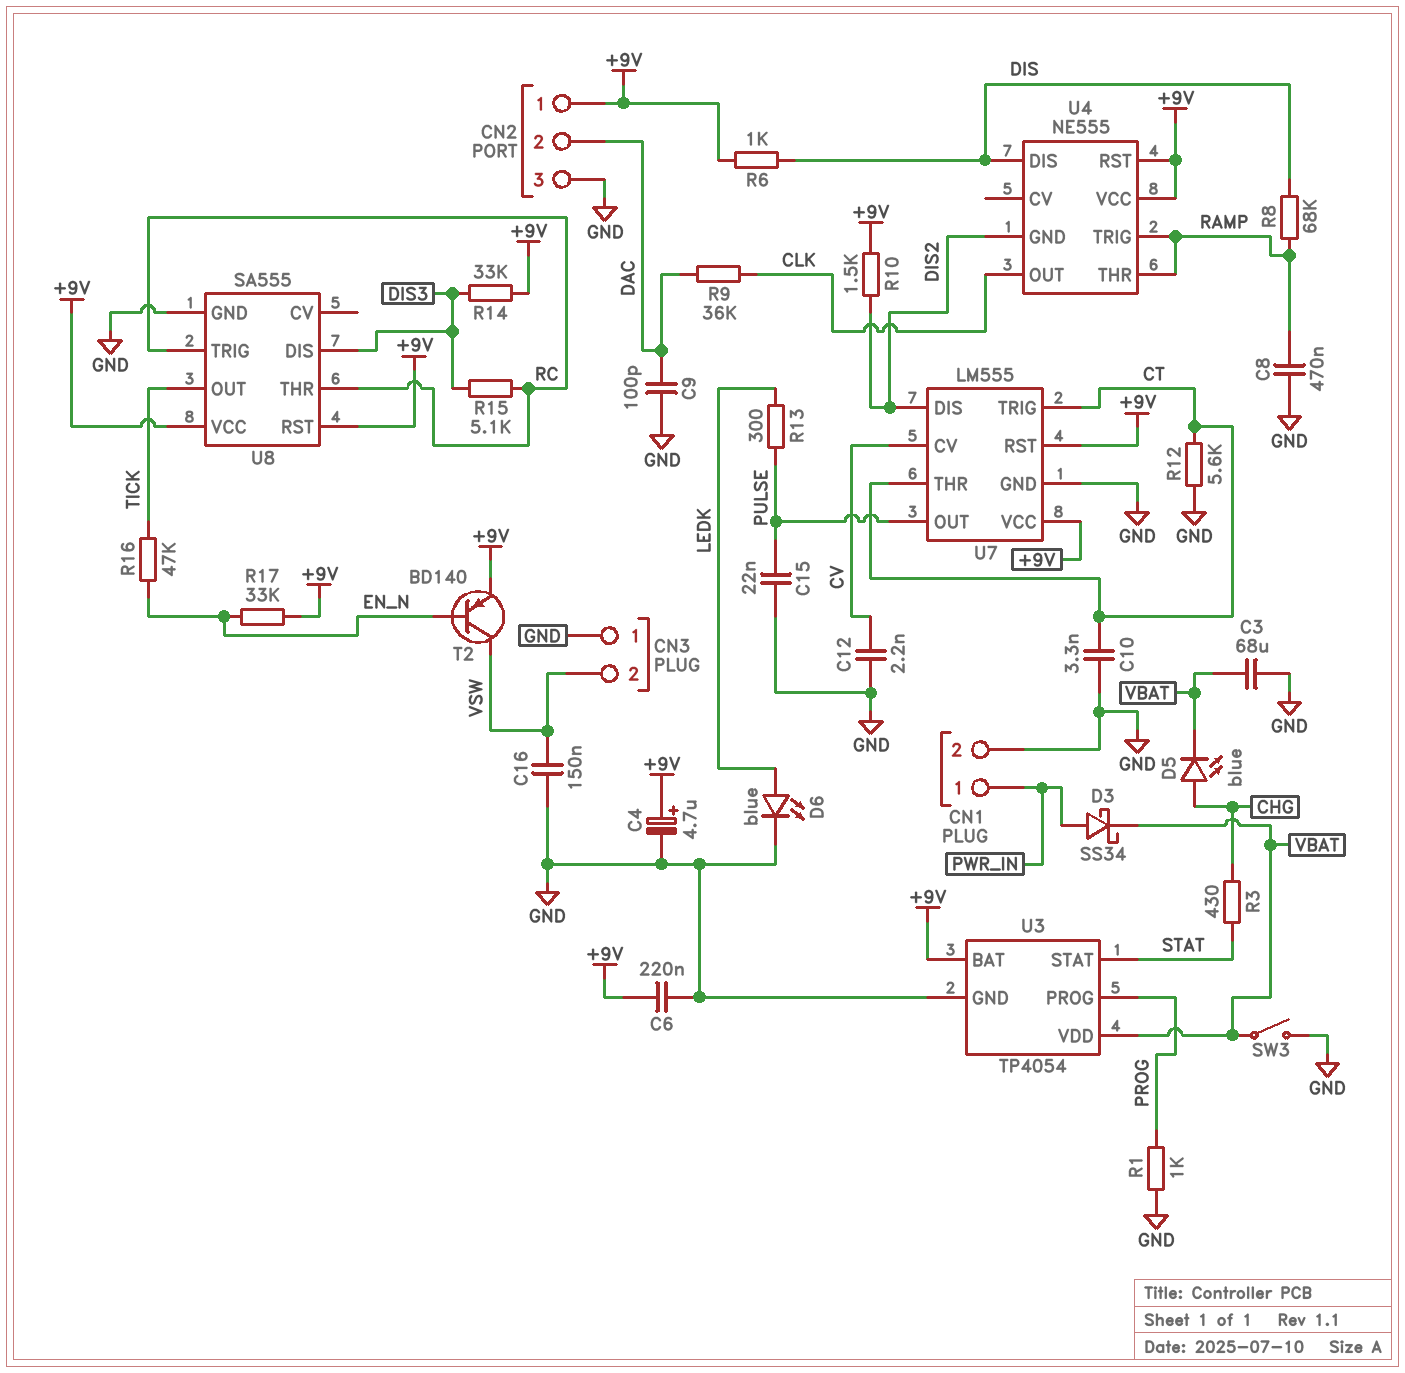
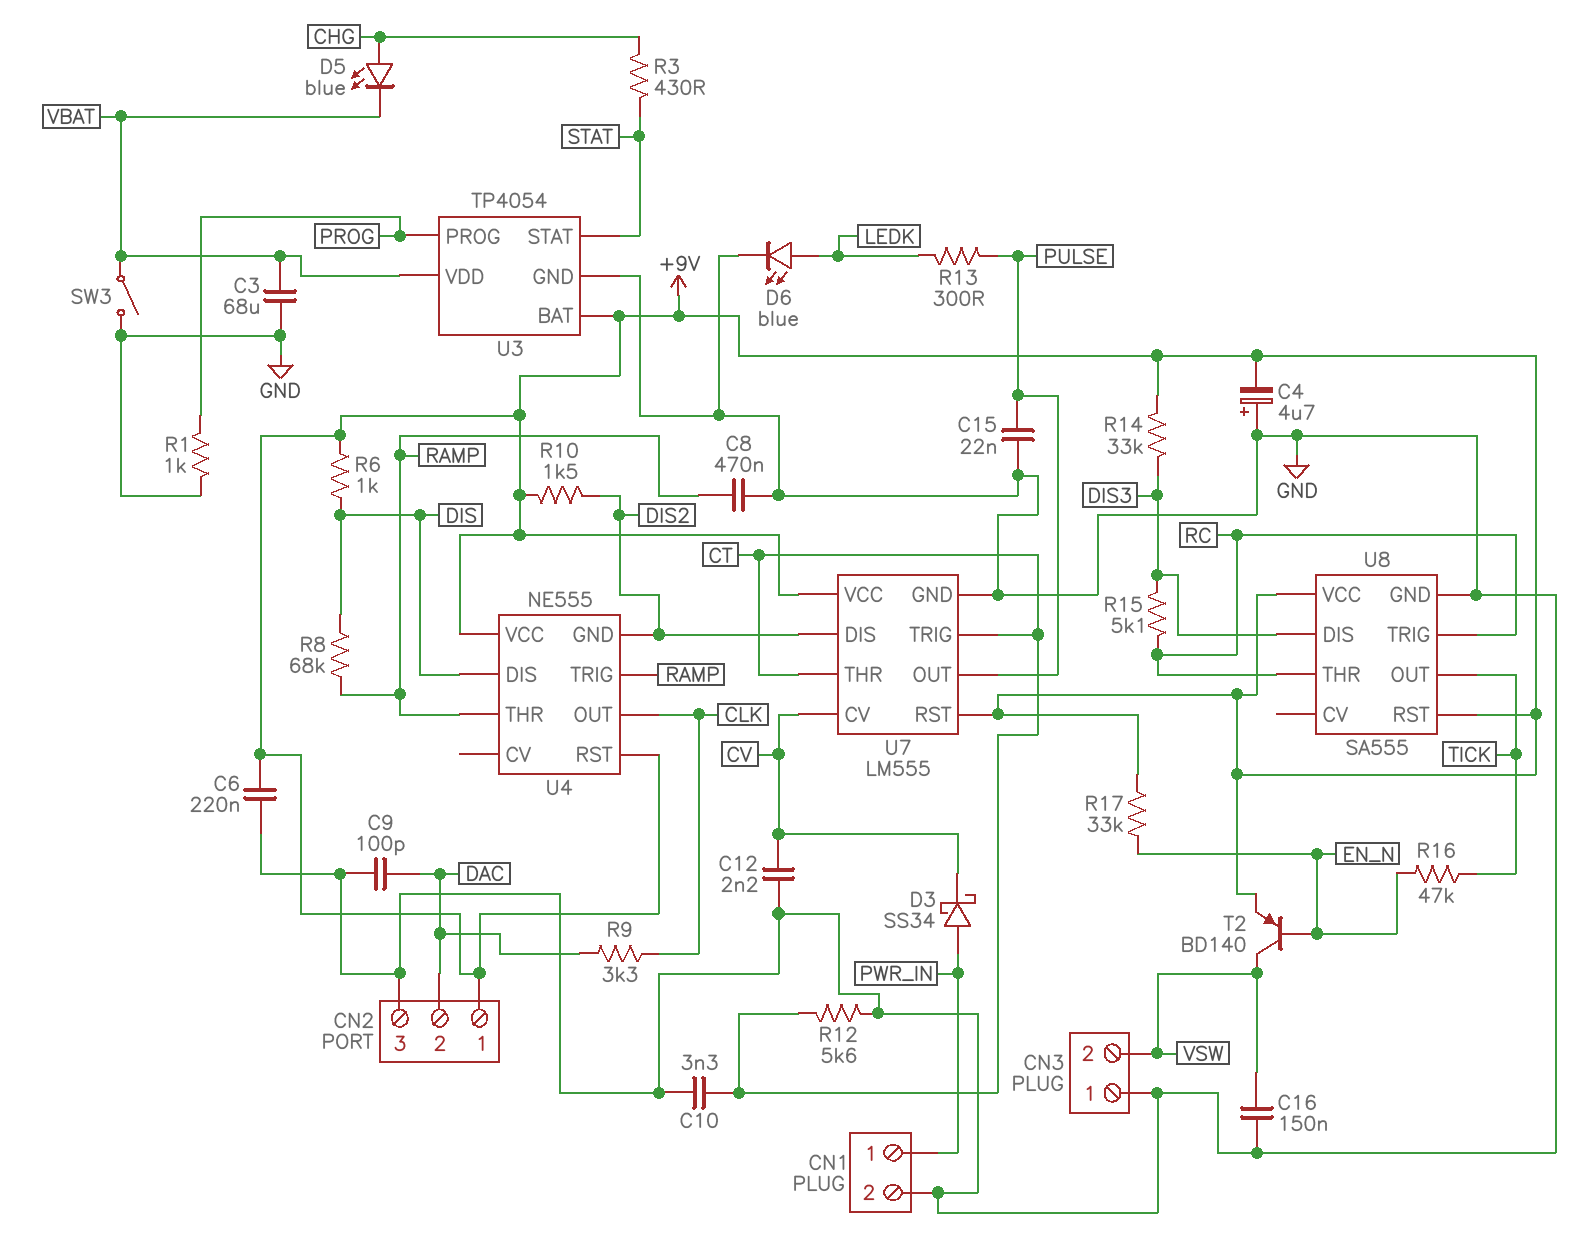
C4: 4.7uF (plus +9V, minus GND) -> 4.7uF (plus GND, minus +9V)
D3: schottky SS34 (A PWR_IN, K VBAT) -> schottky SS34 (A PWR_IN, K CV)
R9: 36k (CLK, DAC) -> 3.3k (CLK, DAC)

